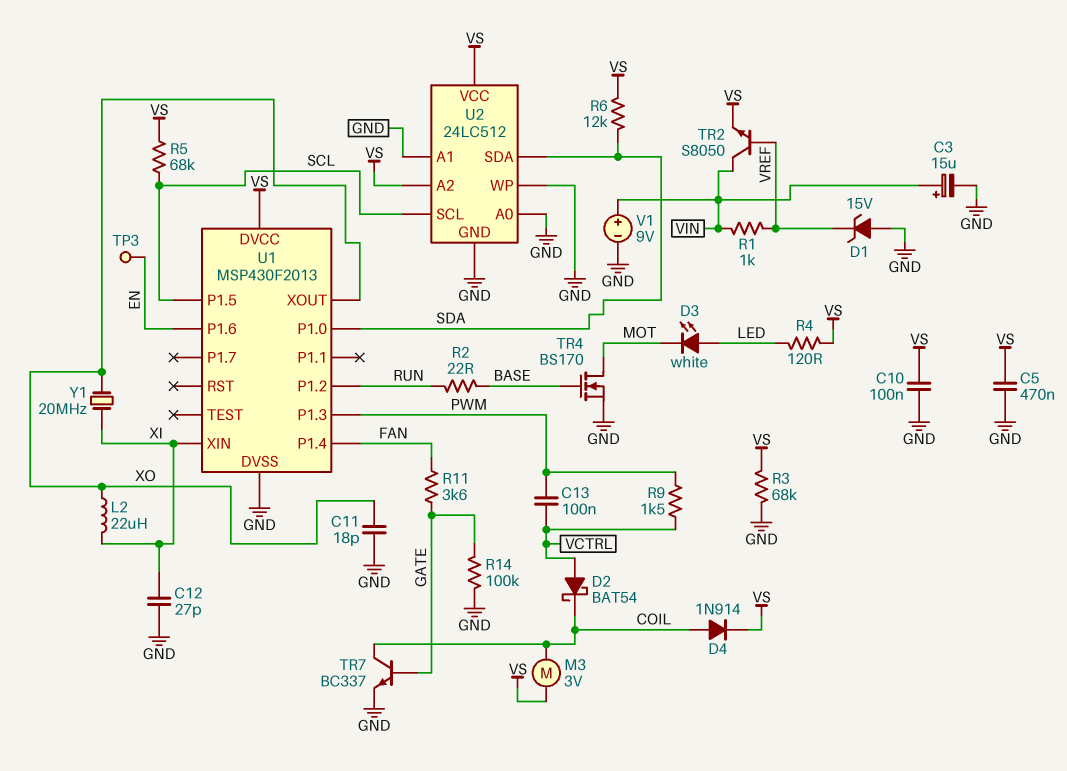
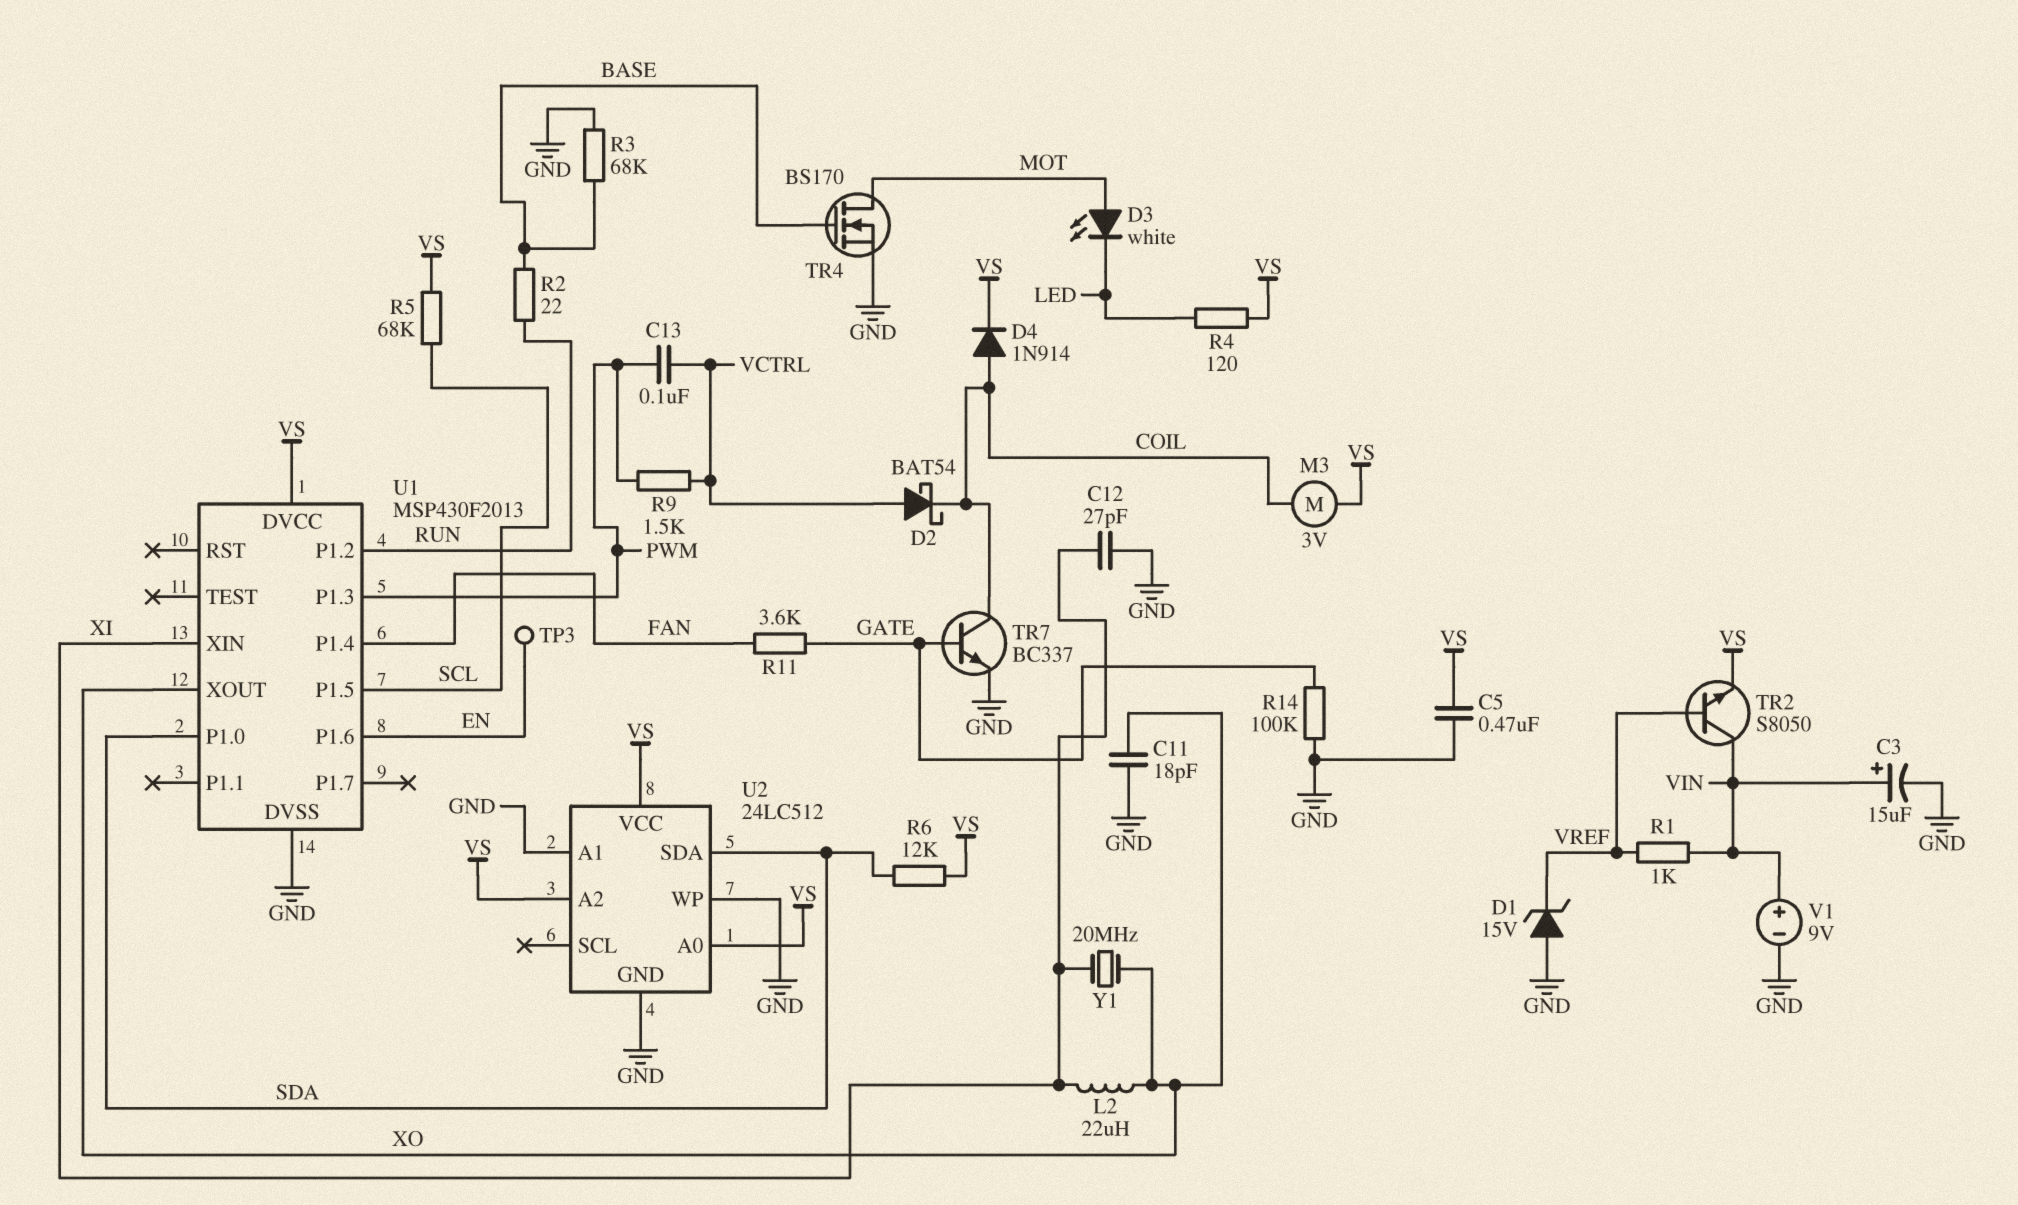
C10: 100nF (GND, VS) -> none
D3: LED white (A LED, K MOT) -> LED white (A MOT, K LED)
R3: 68k (GND, VS) -> 68k (BASE, GND)
U2 pin A0: GND -> VS
U2 pin SCL: SCL -> none

